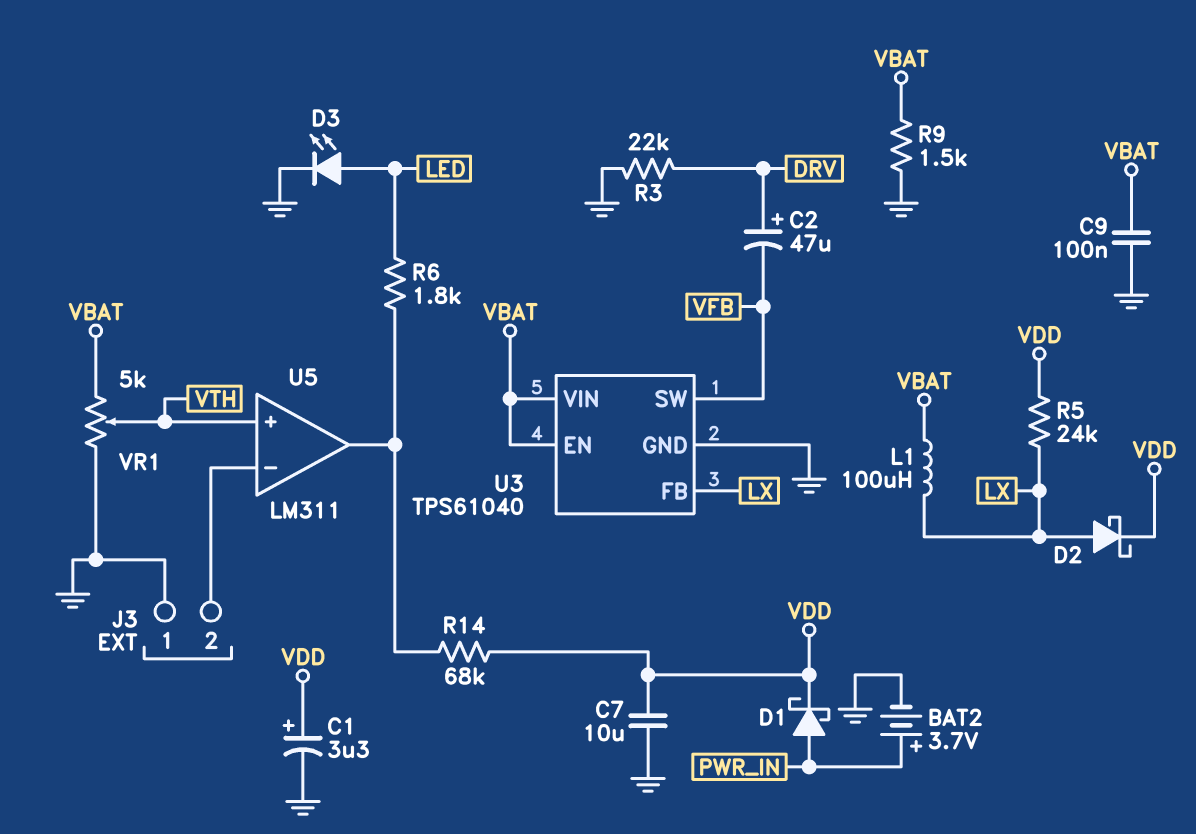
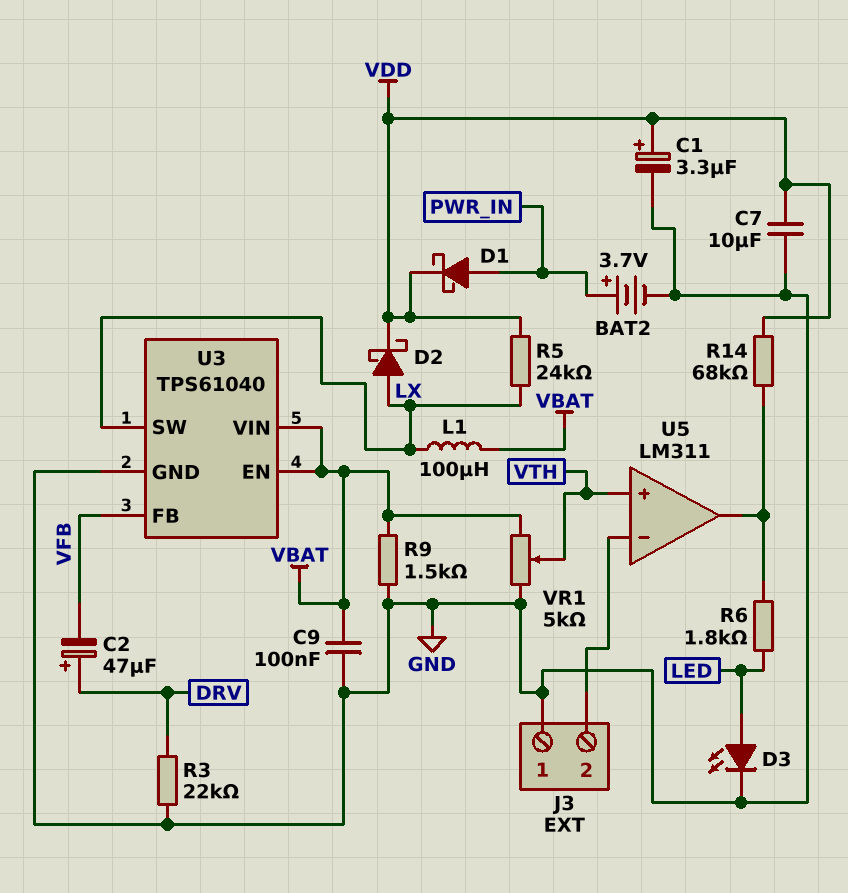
U3 pin FB: LX -> VFB
U3 pin SW: VFB -> LX

